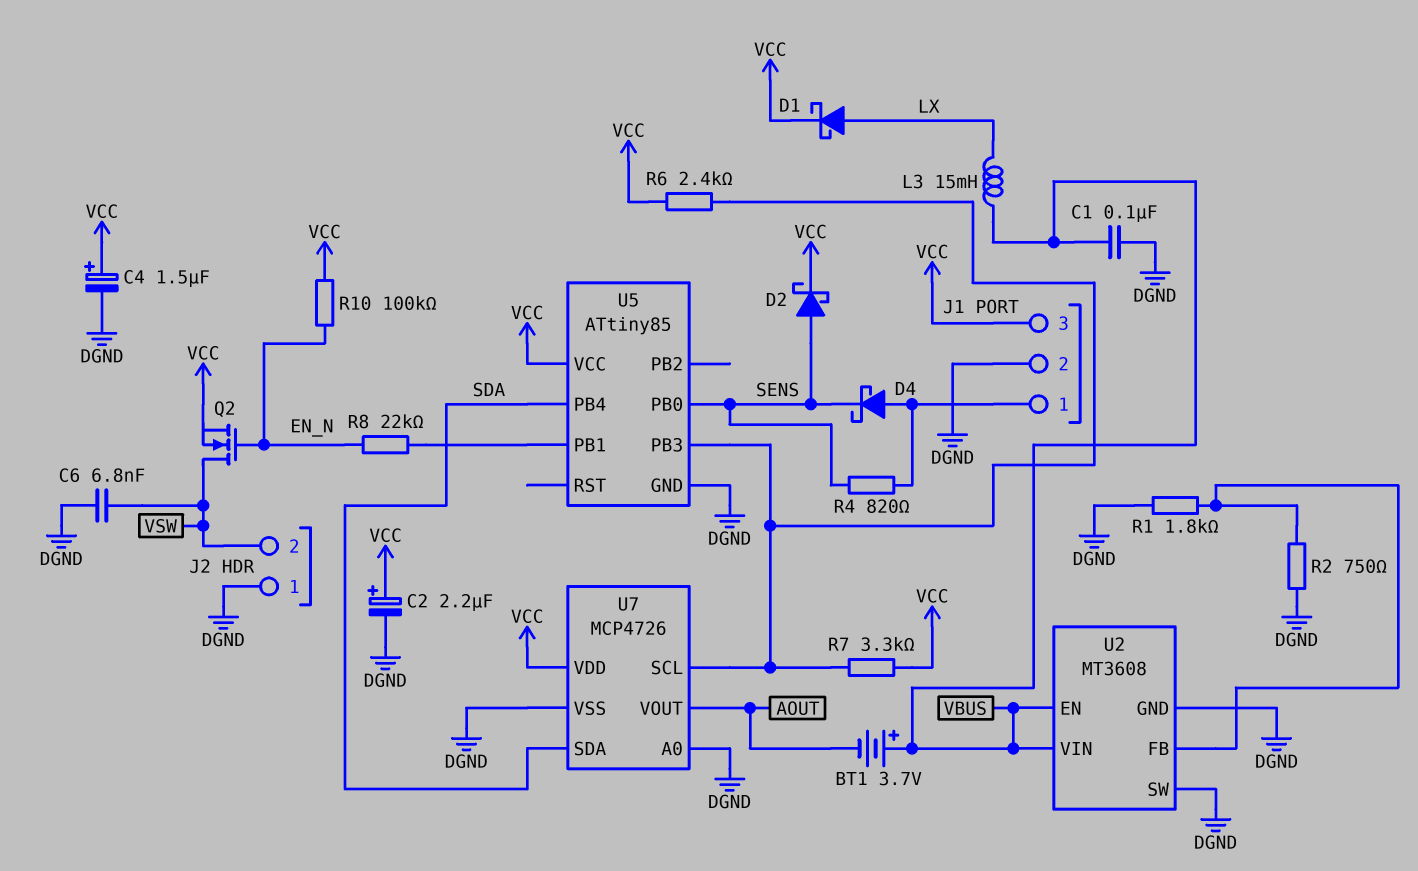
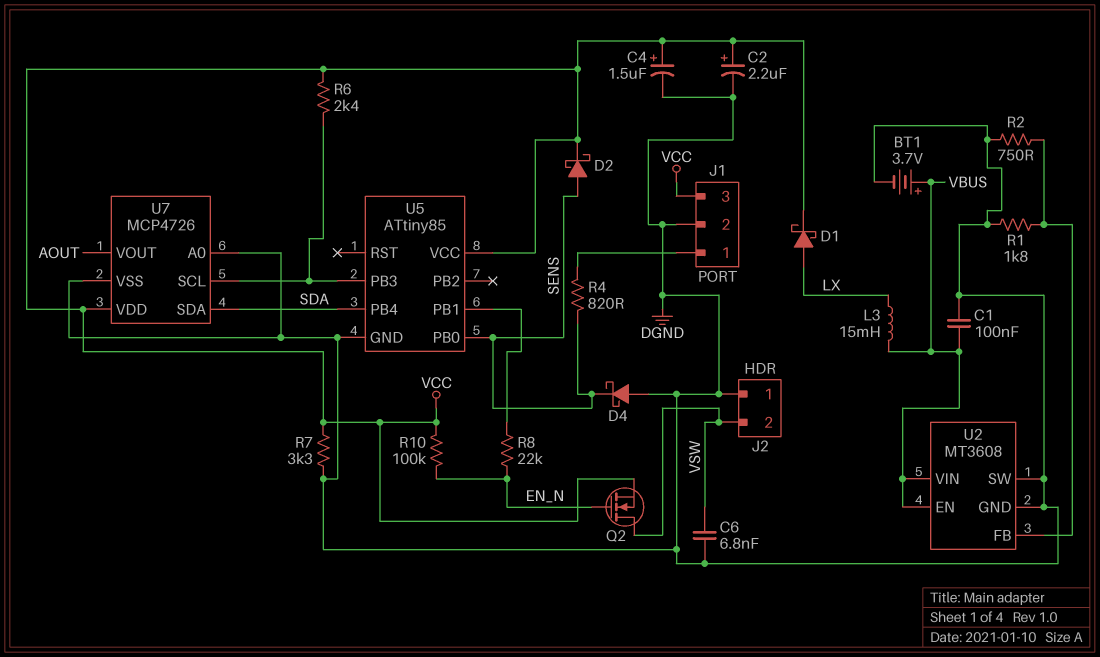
BT1: 3.7V (plus VBUS, minus AOUT) -> 3.7V (plus VBUS, minus DGND)
D4: schottky (A J1/1, K SENS) -> schottky (A DGND, K SENS)
R7: 3.3k (U5/PB3, VCC) -> 3.3k (DGND, VCC)

